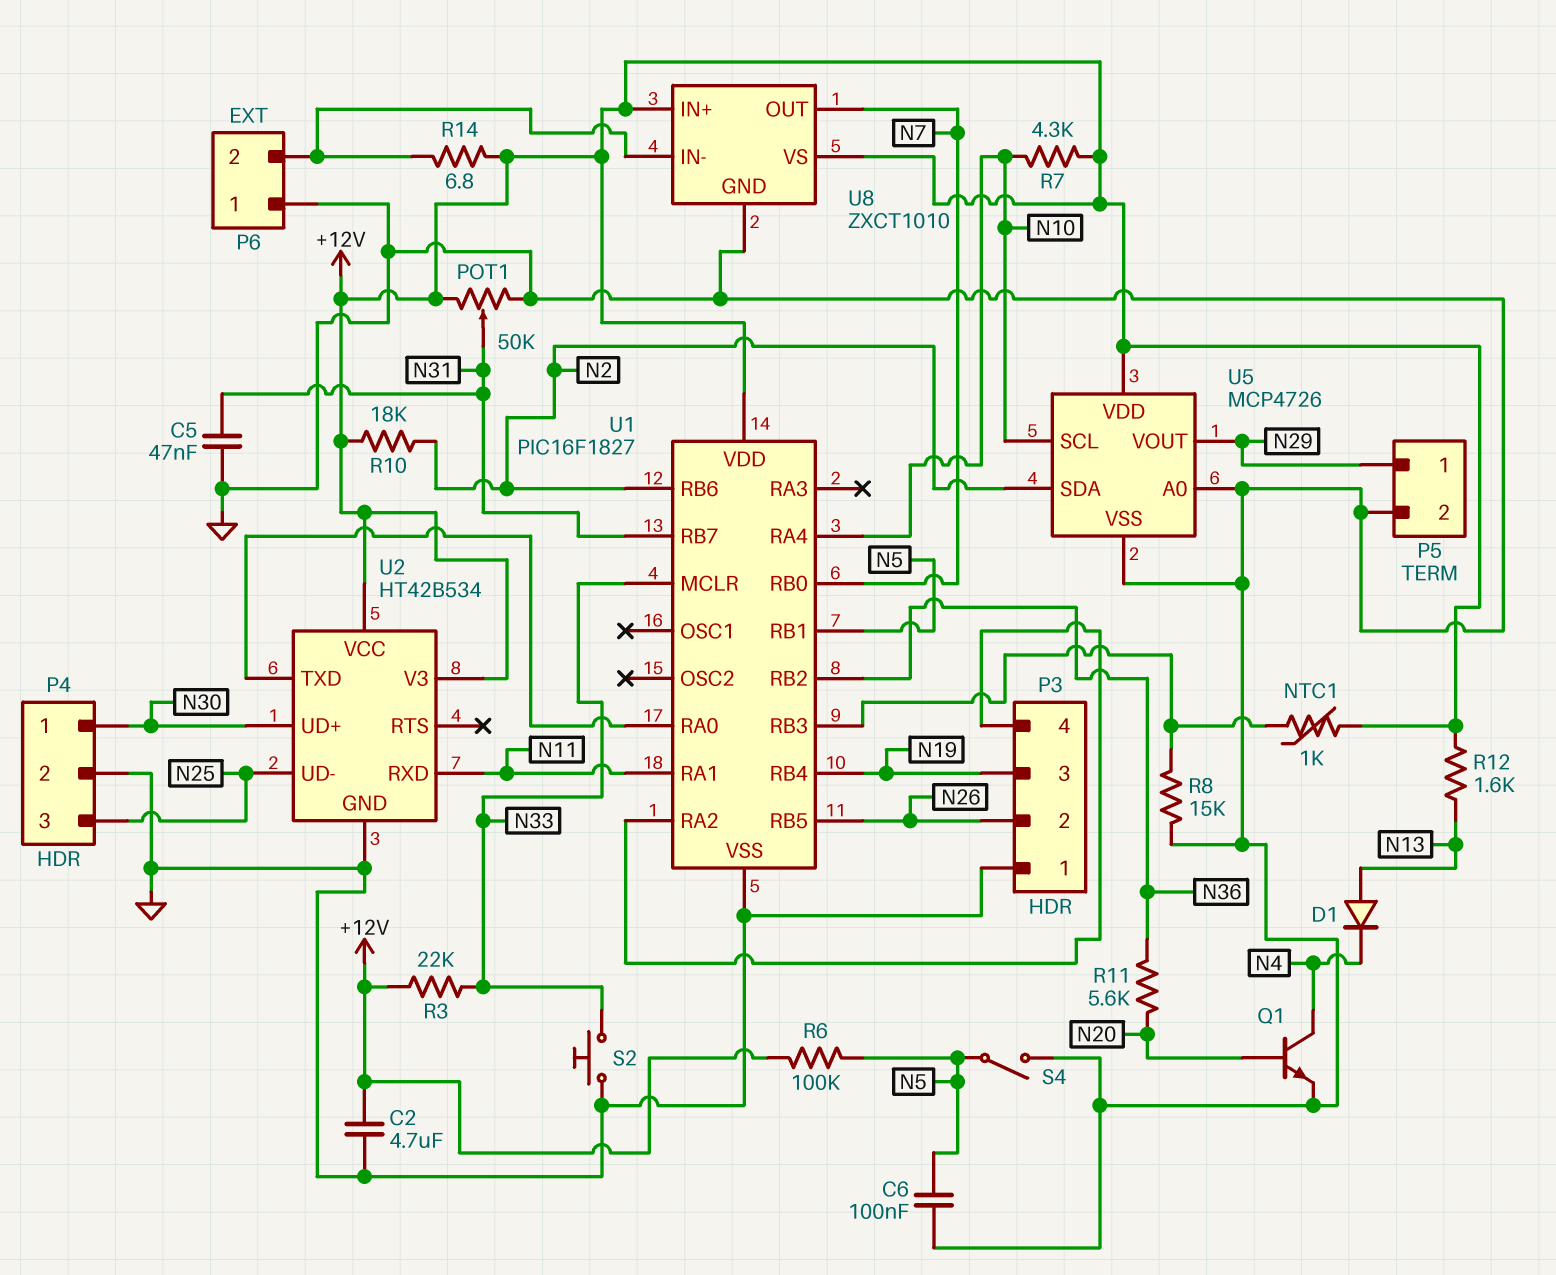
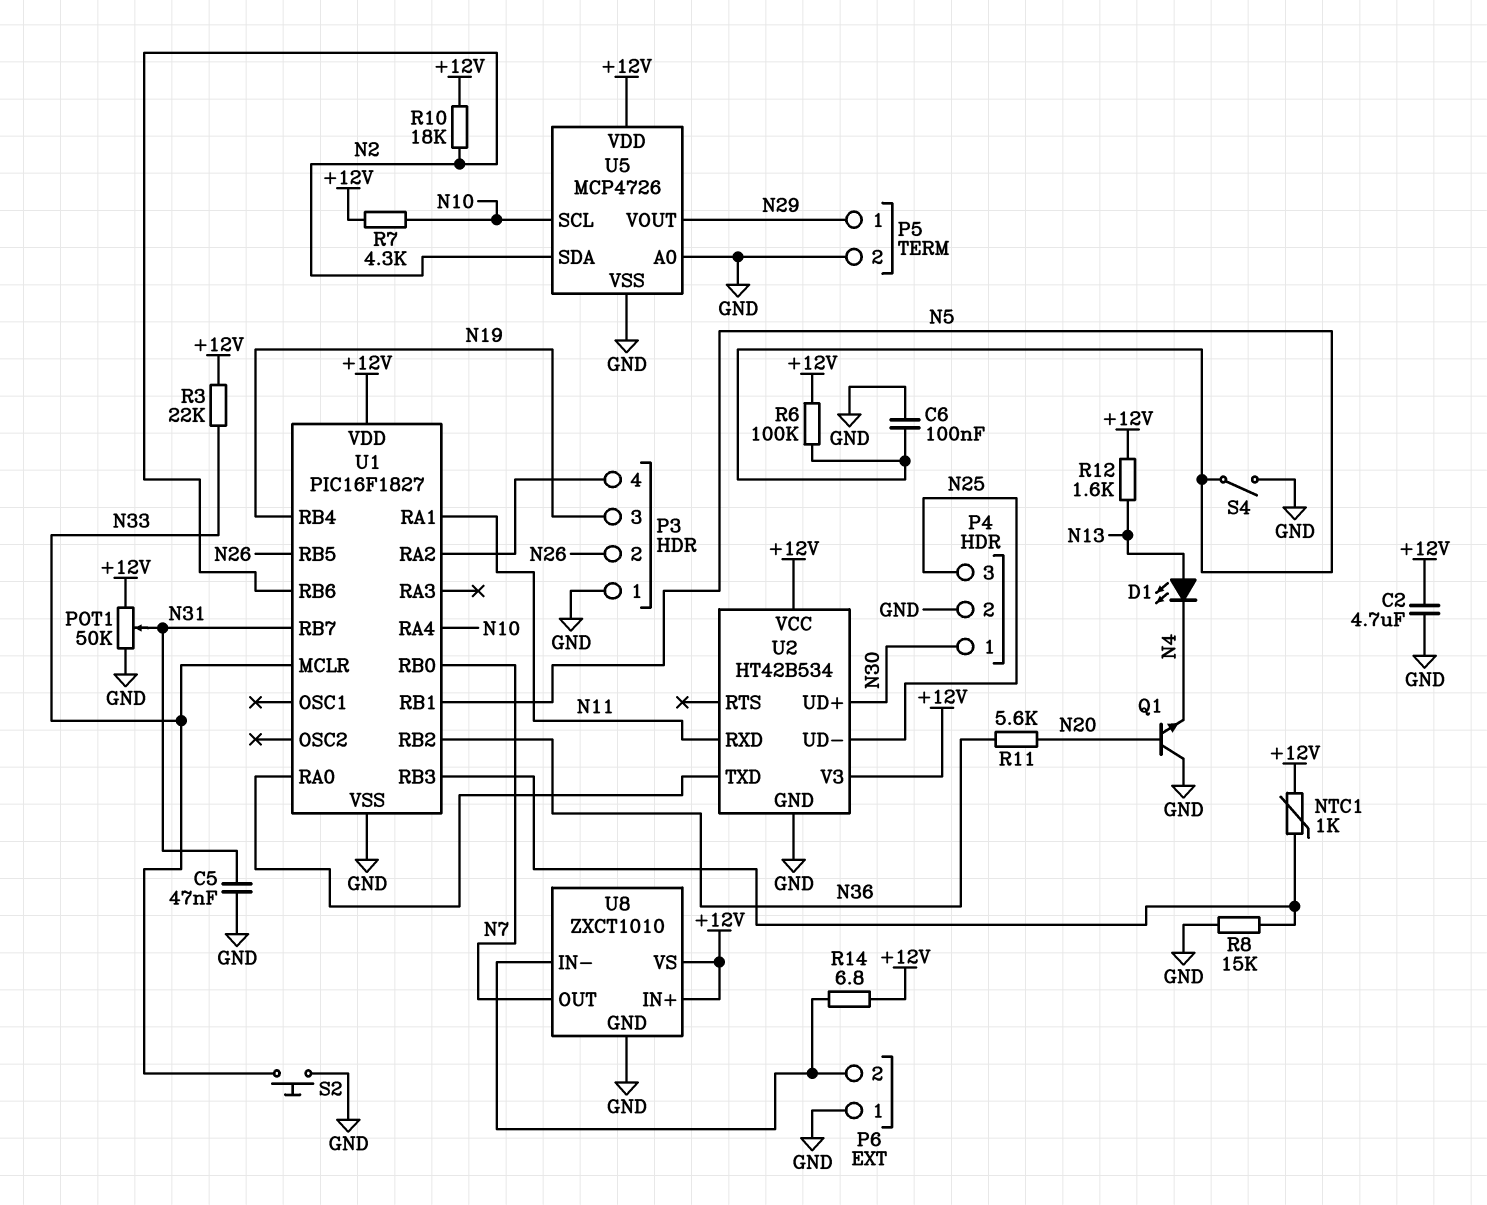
D1: diode (A N13, K N4) -> LED (A N13, K N4)
Q1: NPN (B N20, C N4, E GND) -> NPN (B N20, C GND, E N4)

